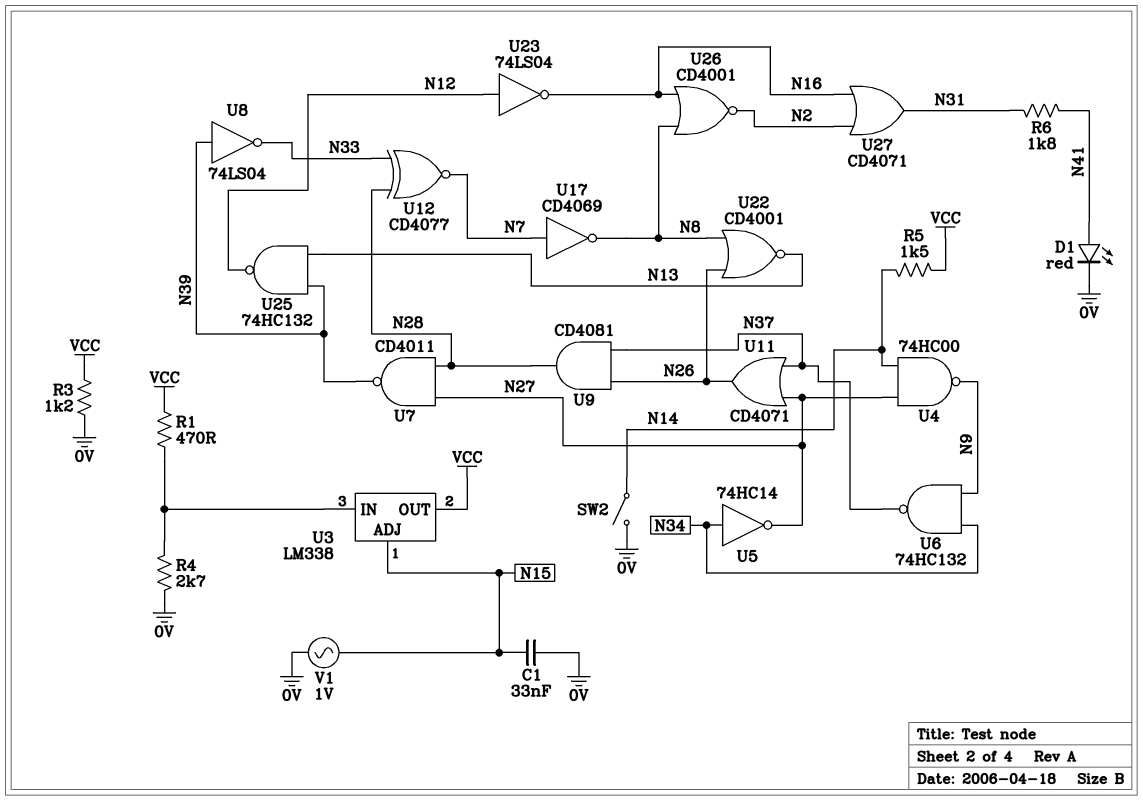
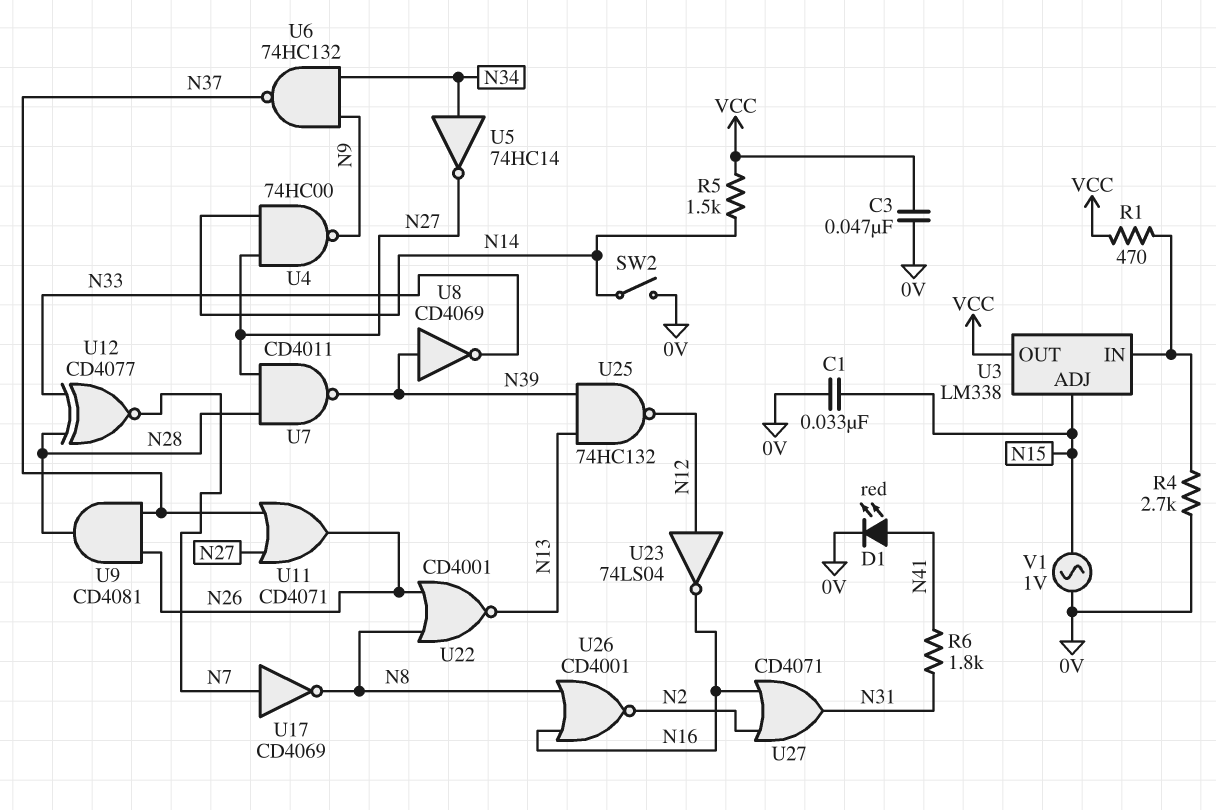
C3: none -> 47nF (0V, VCC)
R3: 1.2k (0V, VCC) -> none
U8: NOT 74LS04 (in N39, out N33) -> NOT CD4069 (in N39, out N33)

